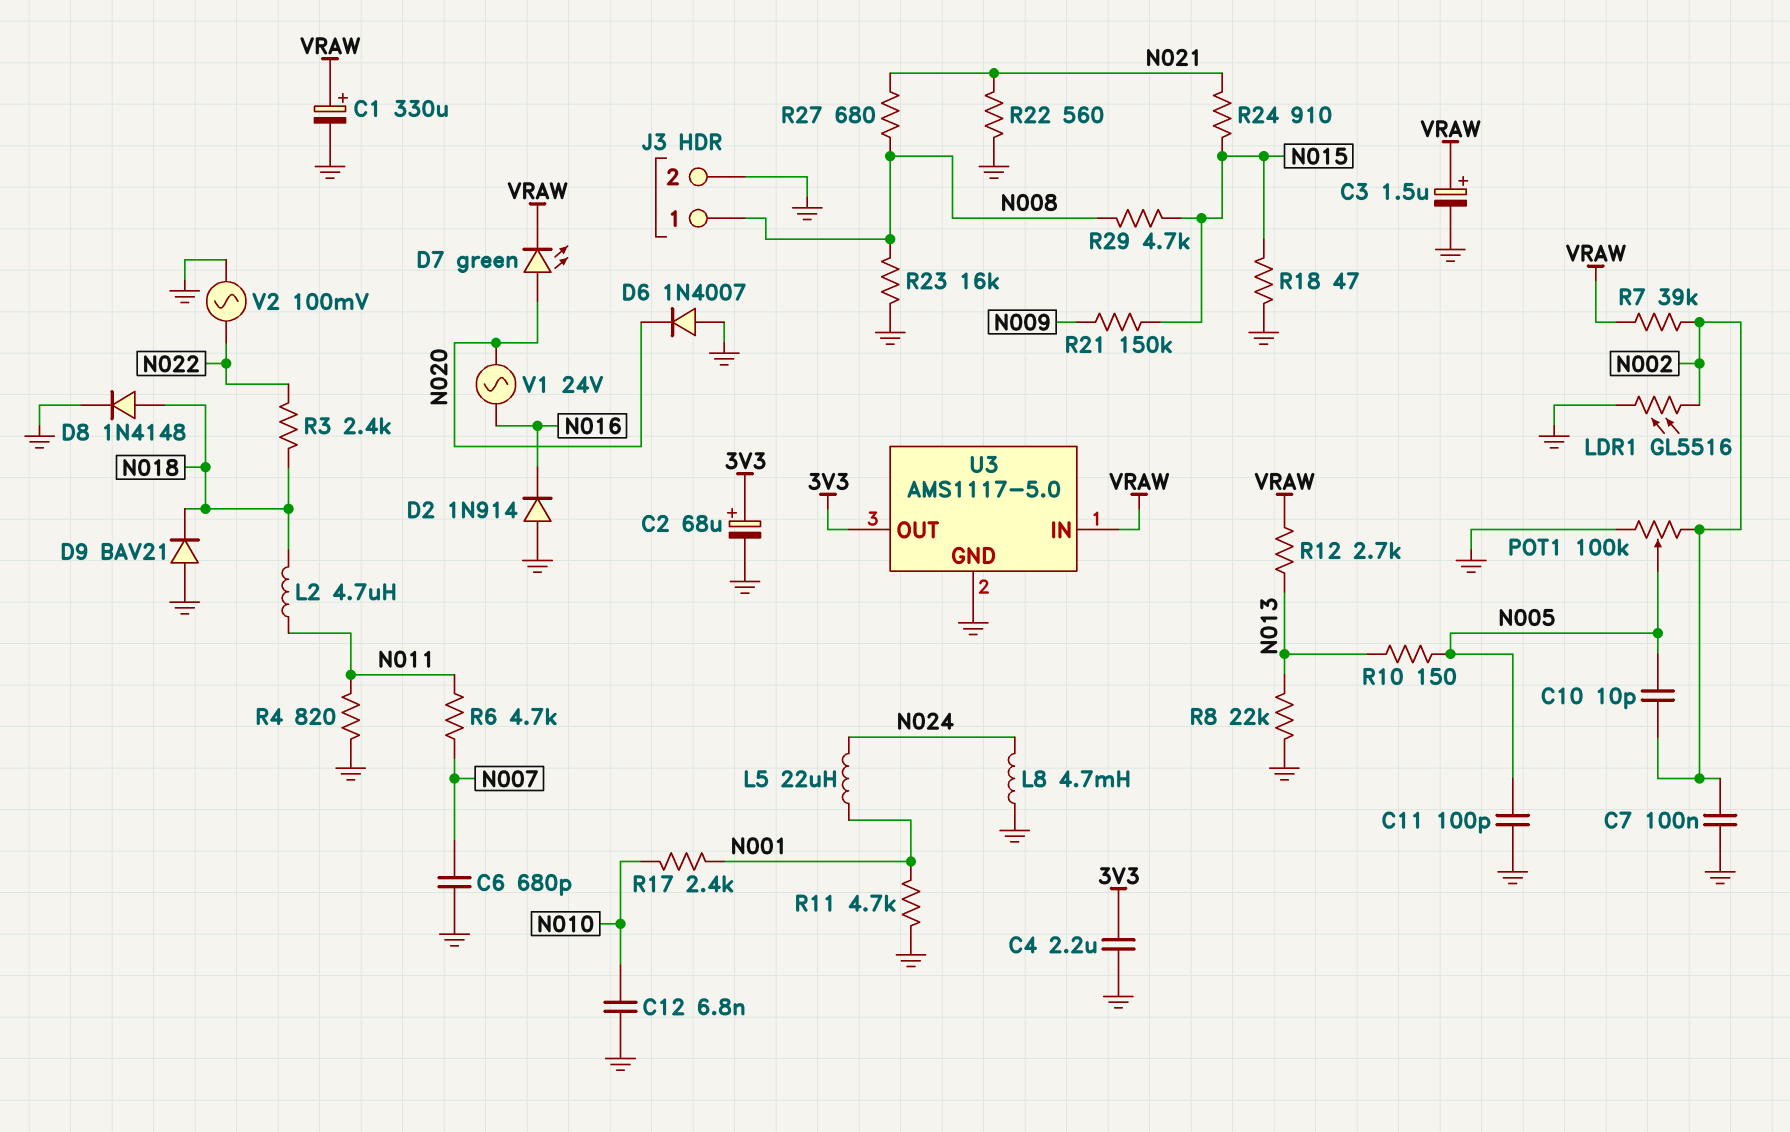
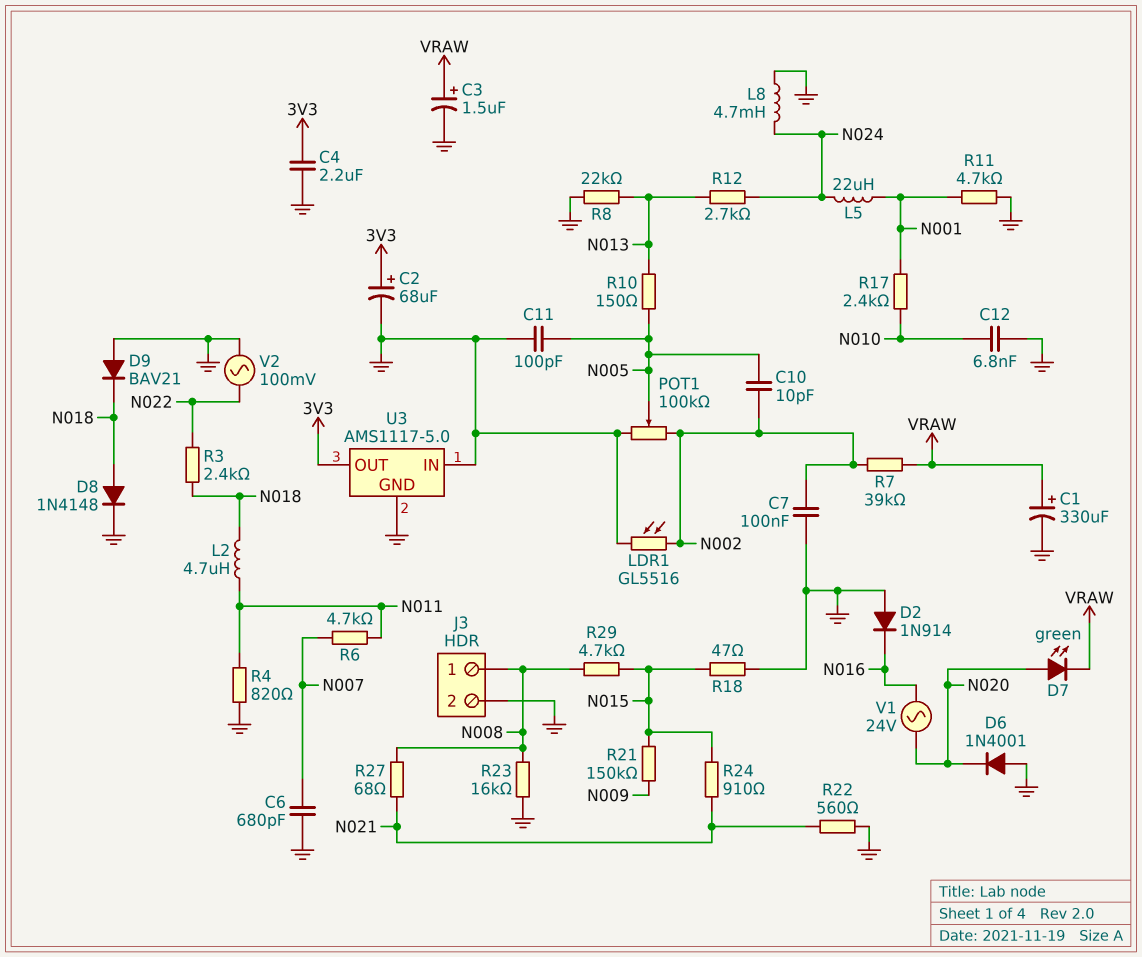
D6: diode 1N4007 (A GND, K N020) -> diode 1N4001 (A GND, K N020)
R12: 2.7k (N013, VRAW) -> 2.7k (N013, N024)
R27: 680 (N008, N021) -> 68 (N008, N021)
U3 pin IN: VRAW -> GND

